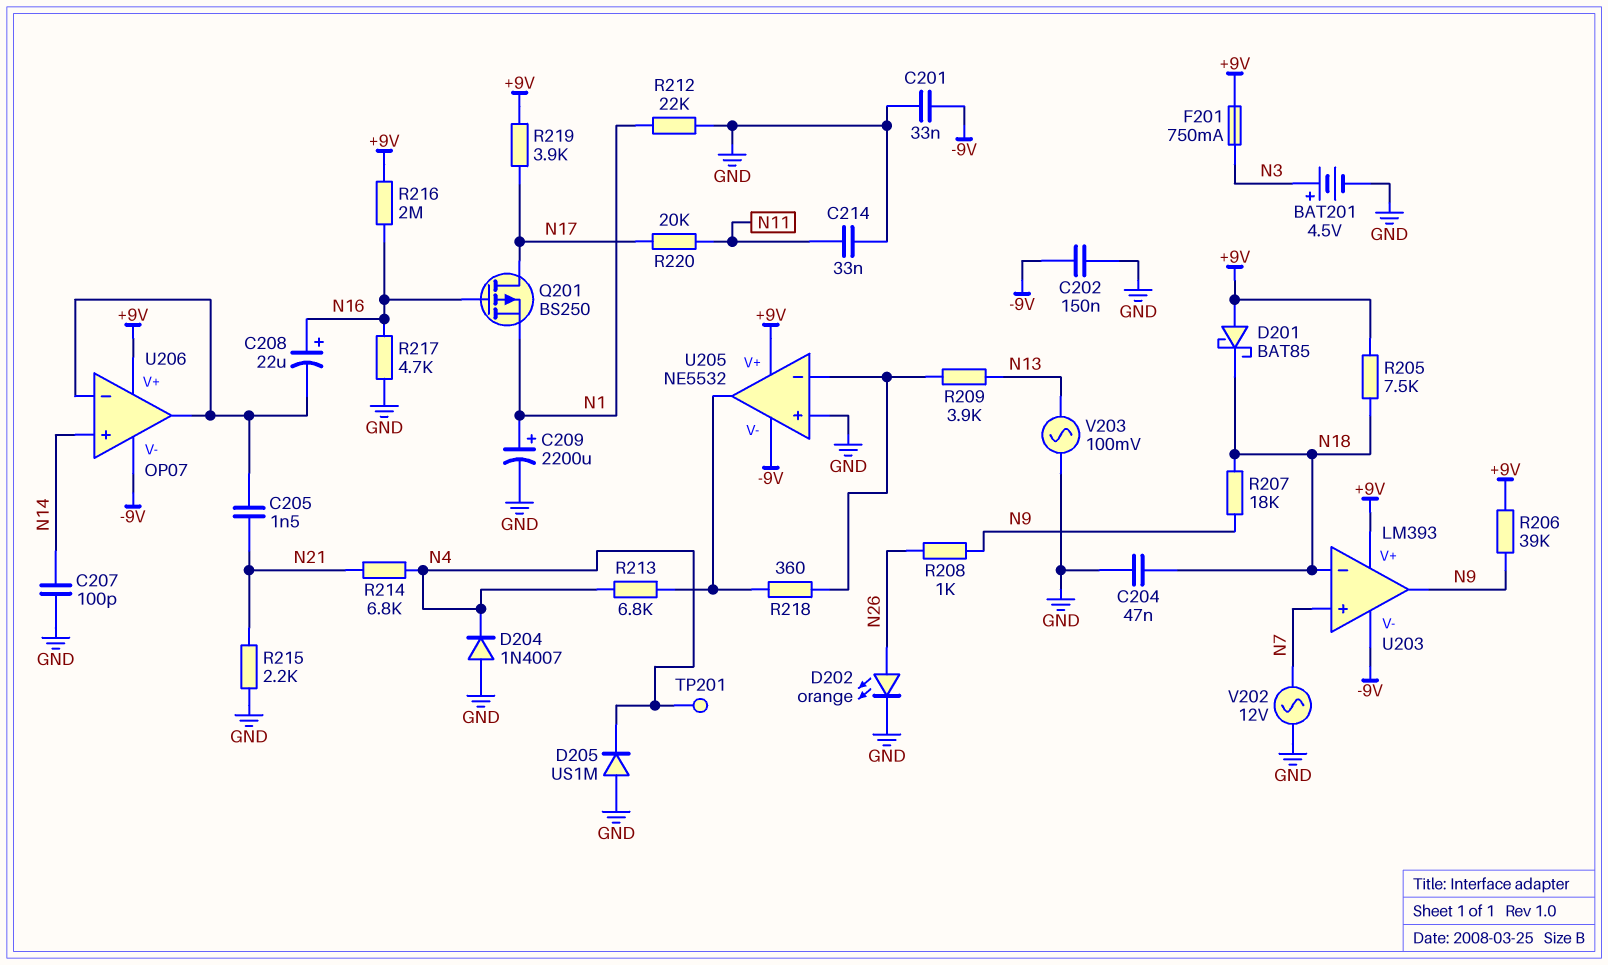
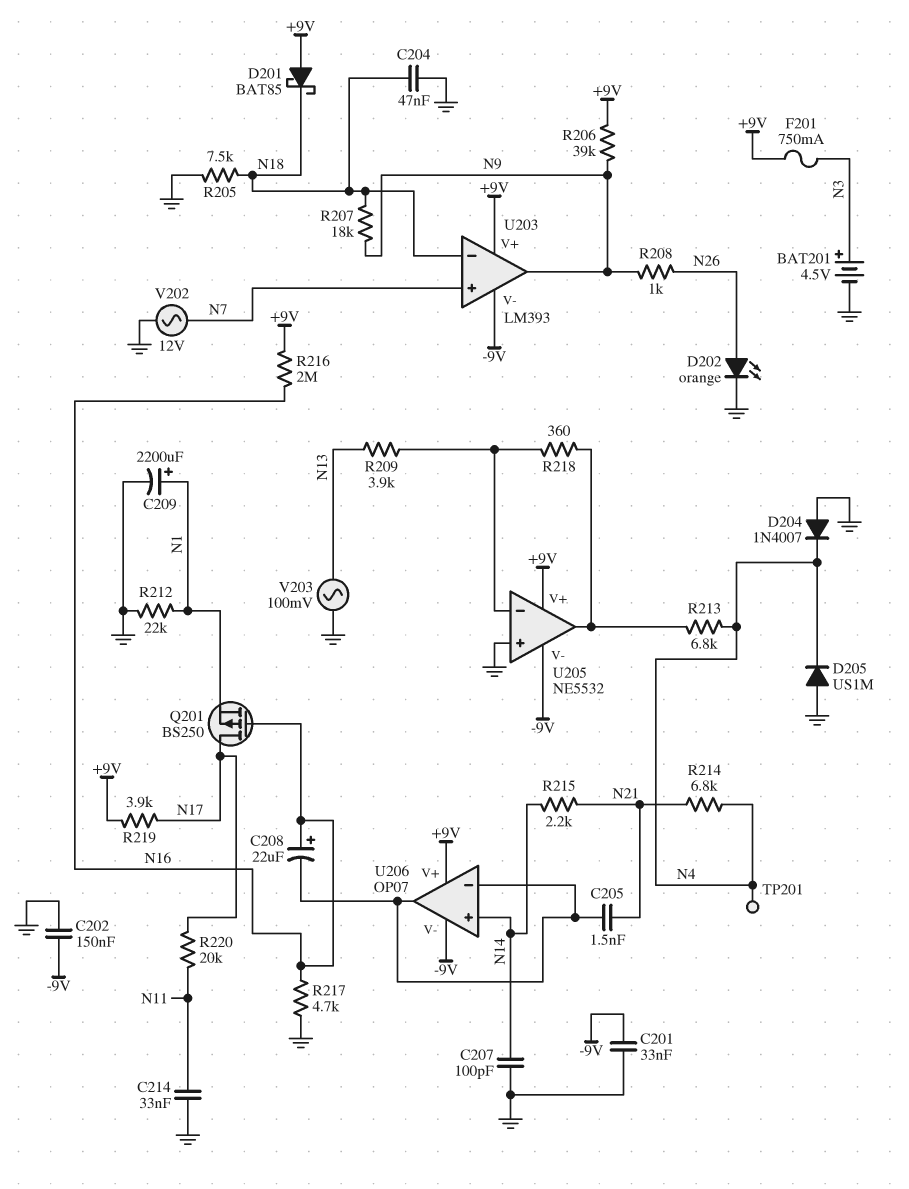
R205: 7.5k (+9V, N18) -> 7.5k (GND, N18)
R215: 2.2k (GND, N21) -> 2.2k (N14, N21)

